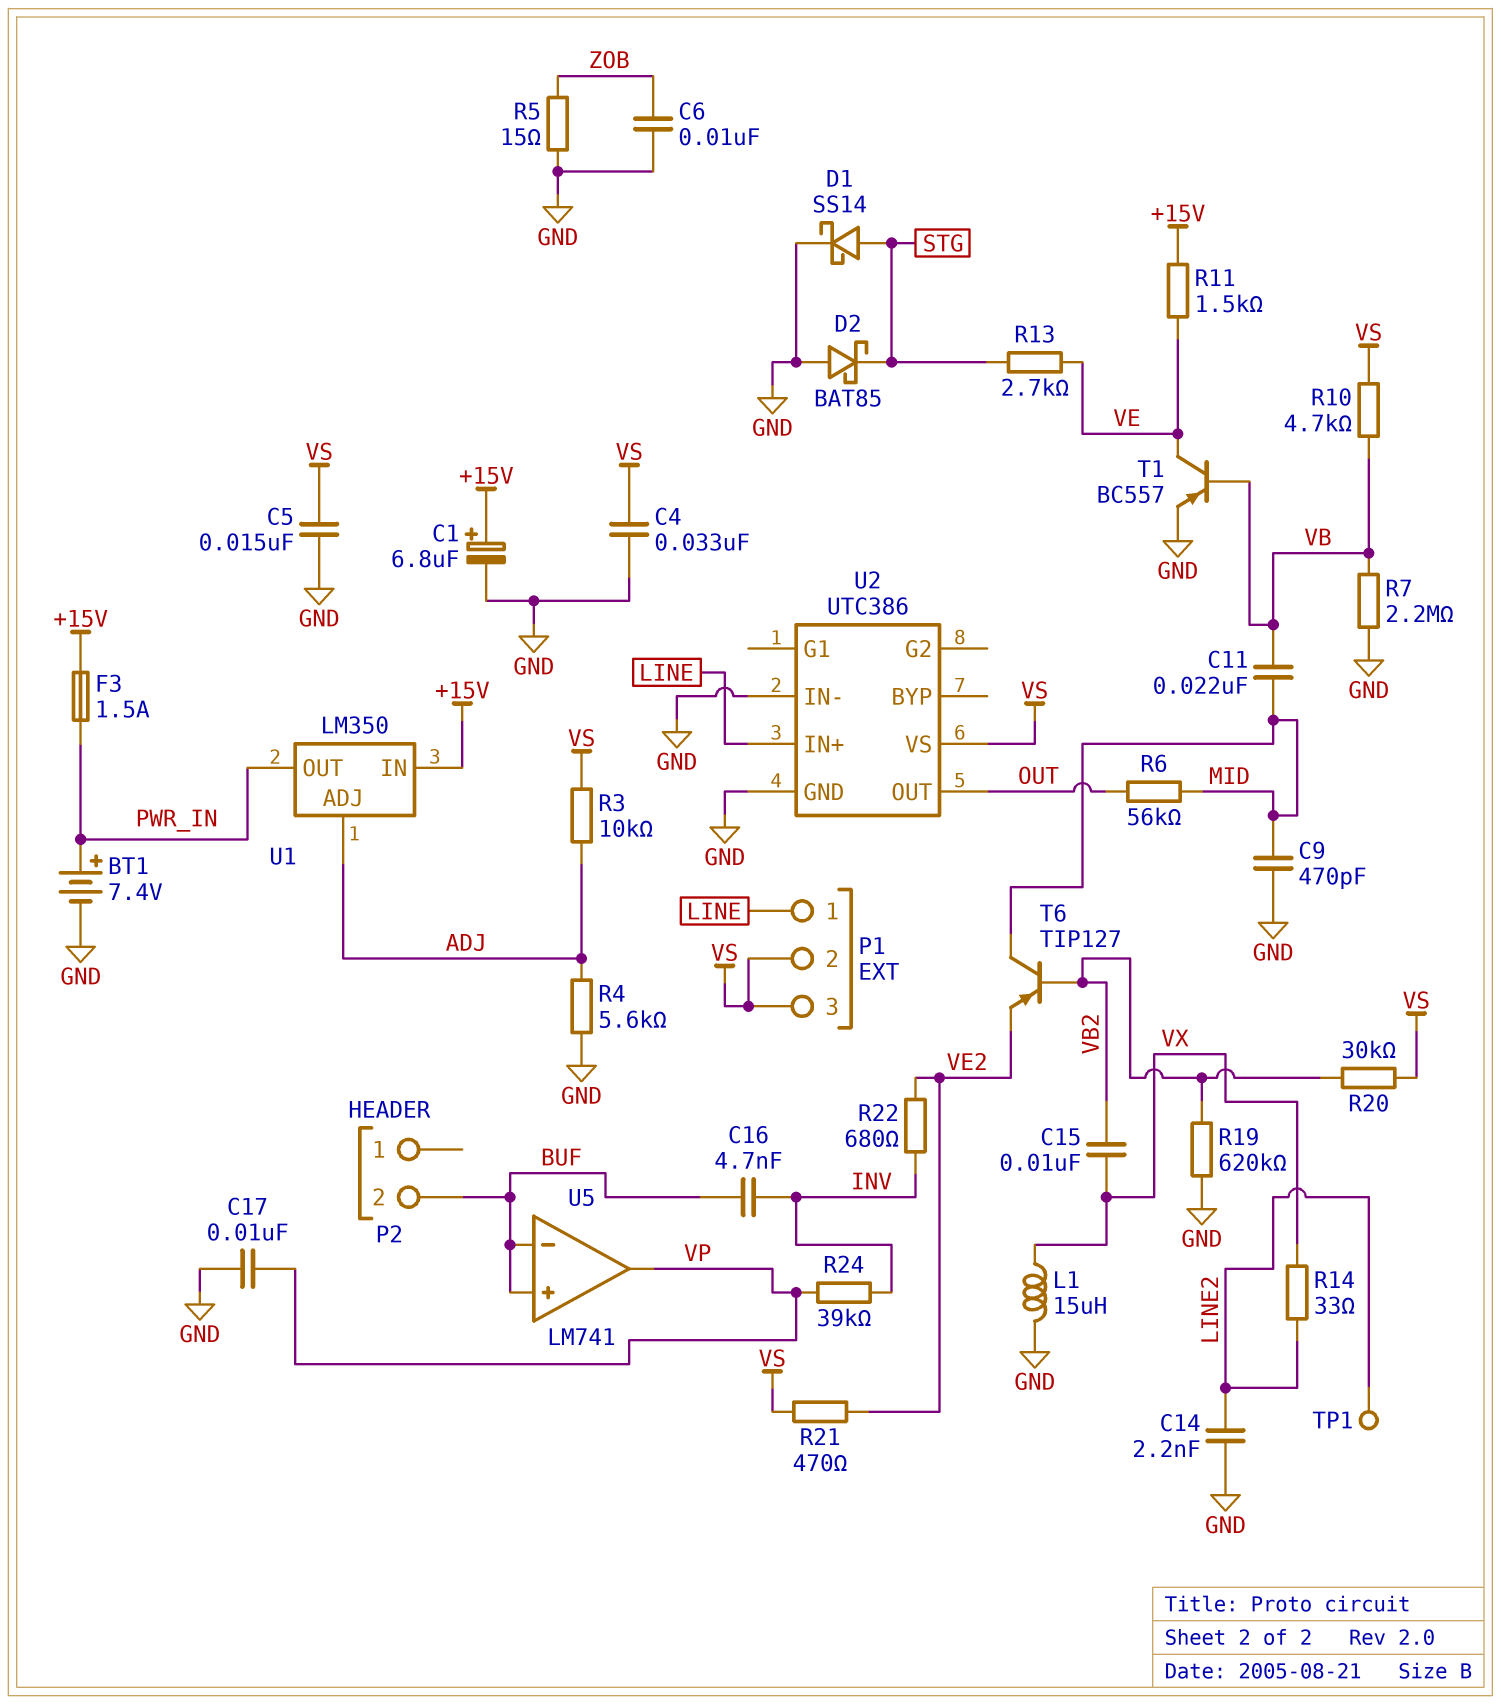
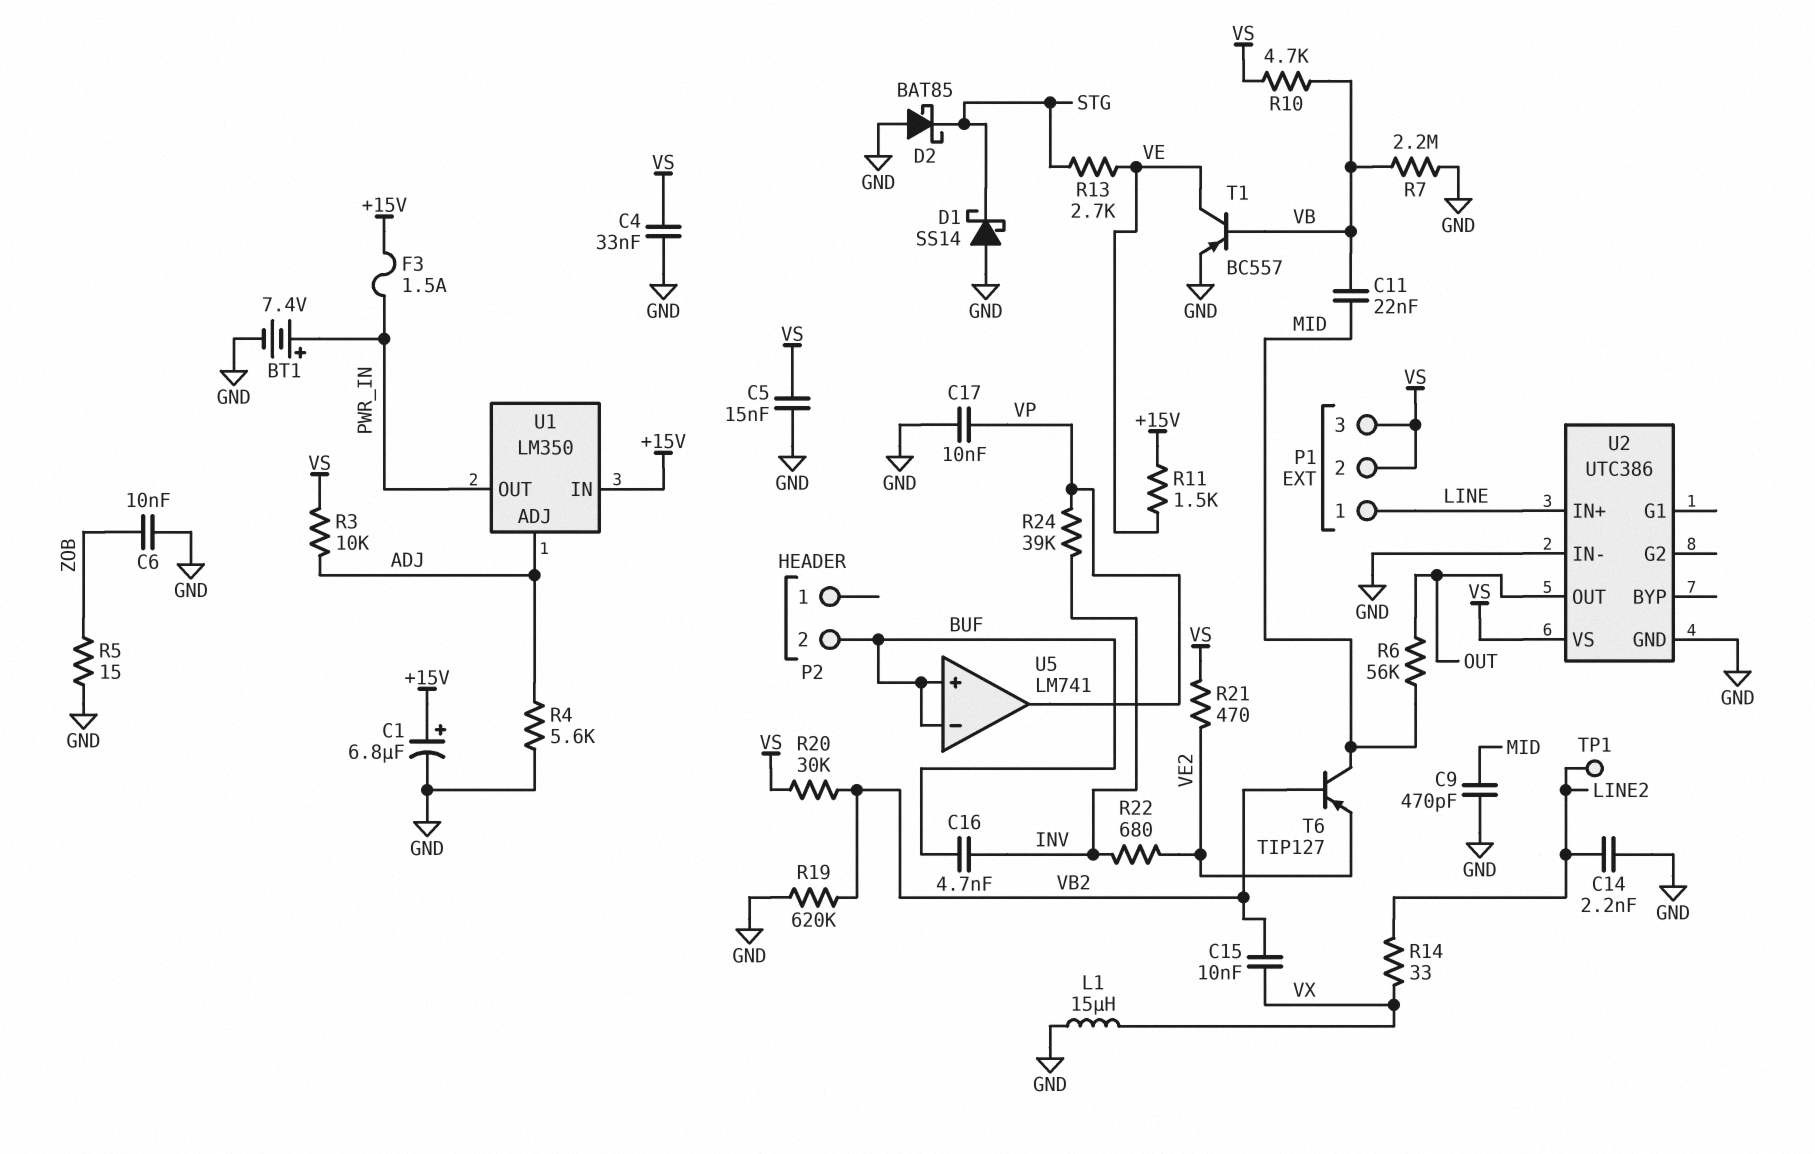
D1: schottky SS14 (A STG, K GND) -> schottky SS14 (A GND, K STG)

